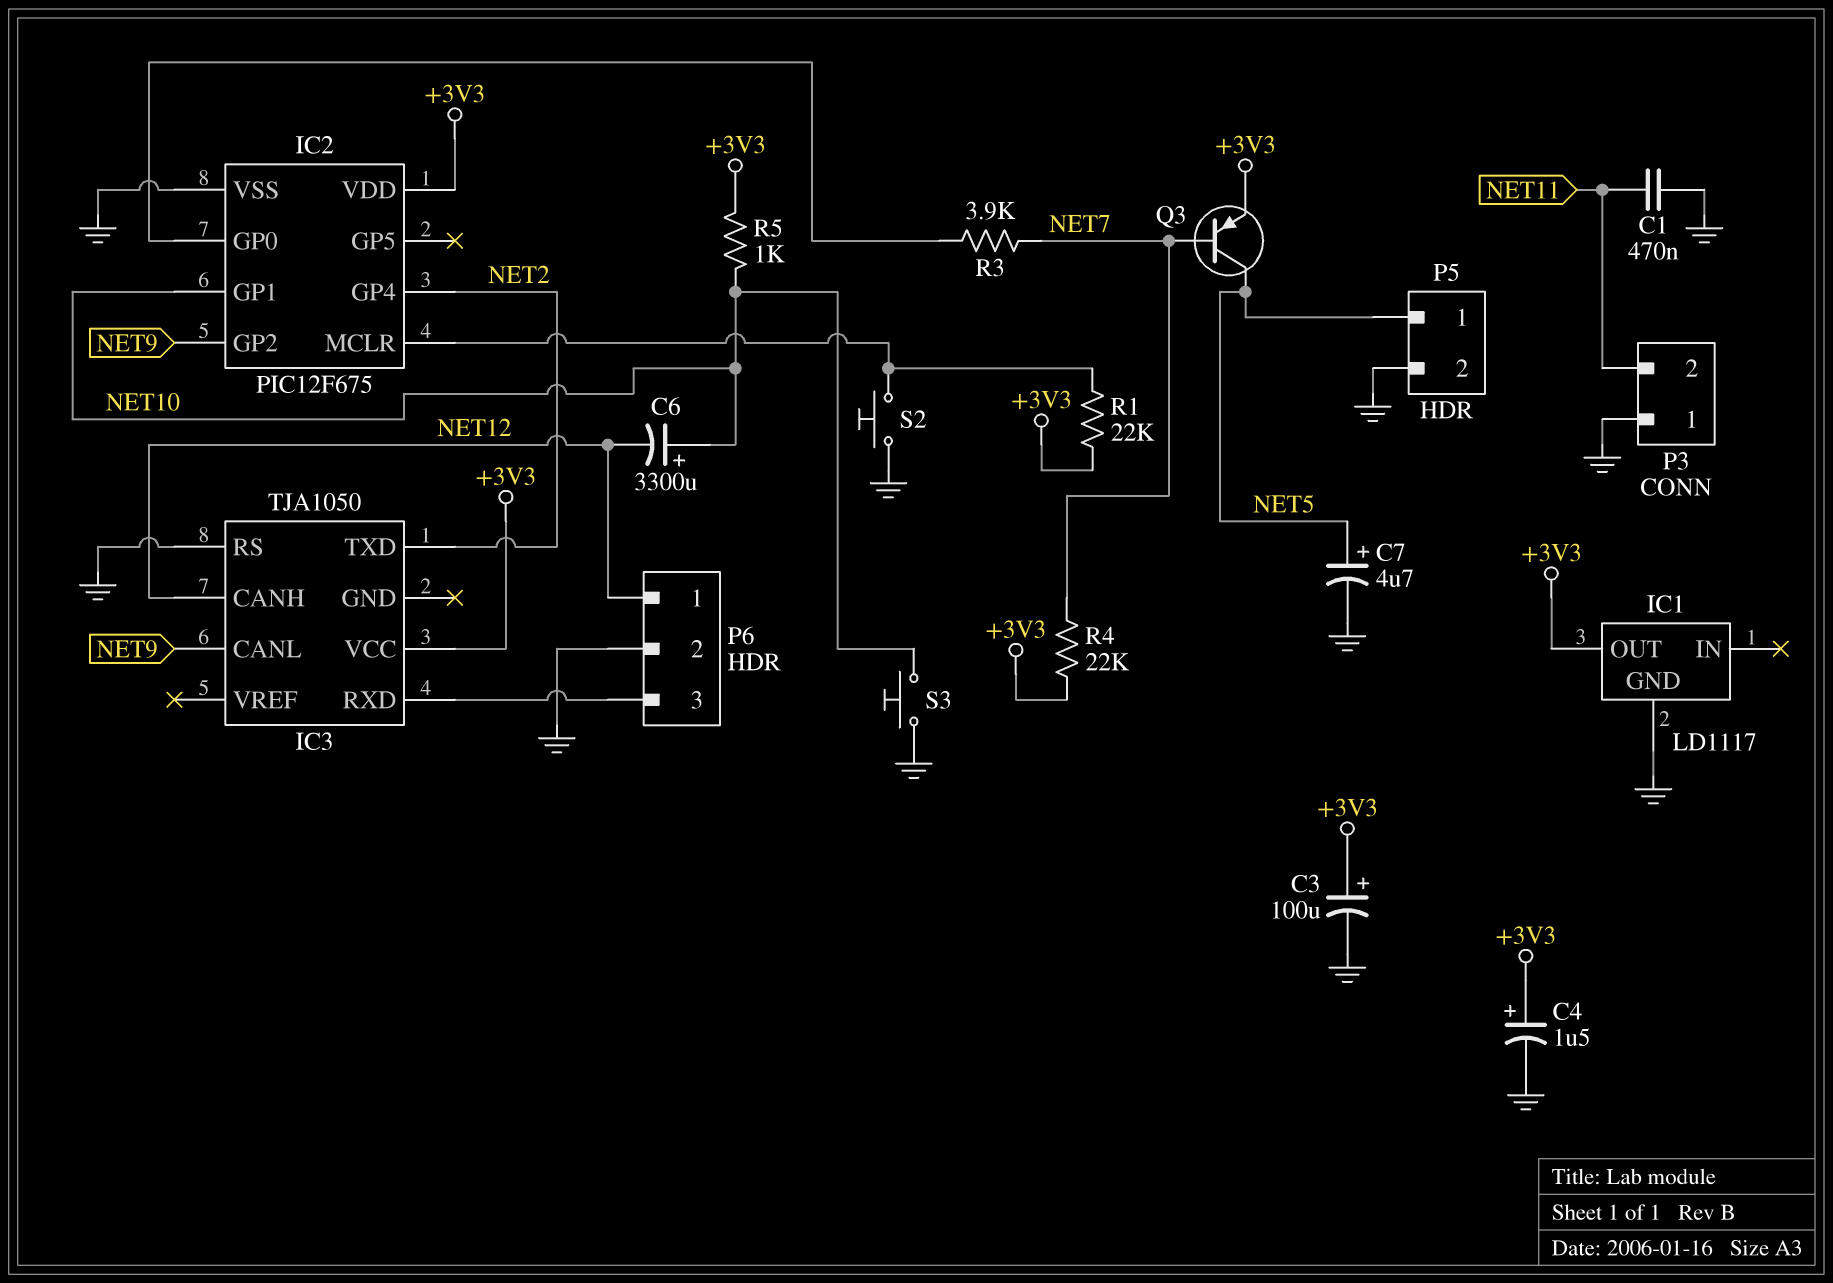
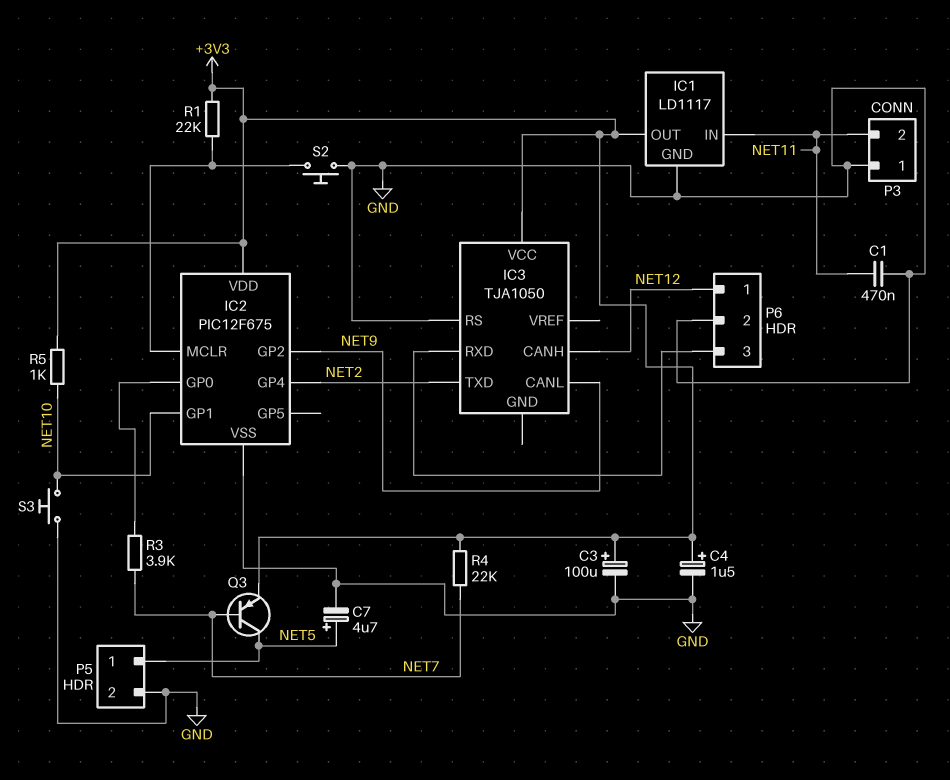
C6: 3300uF (plus NET10, minus NET12) -> none
IC1 pin IN: none -> NET11

